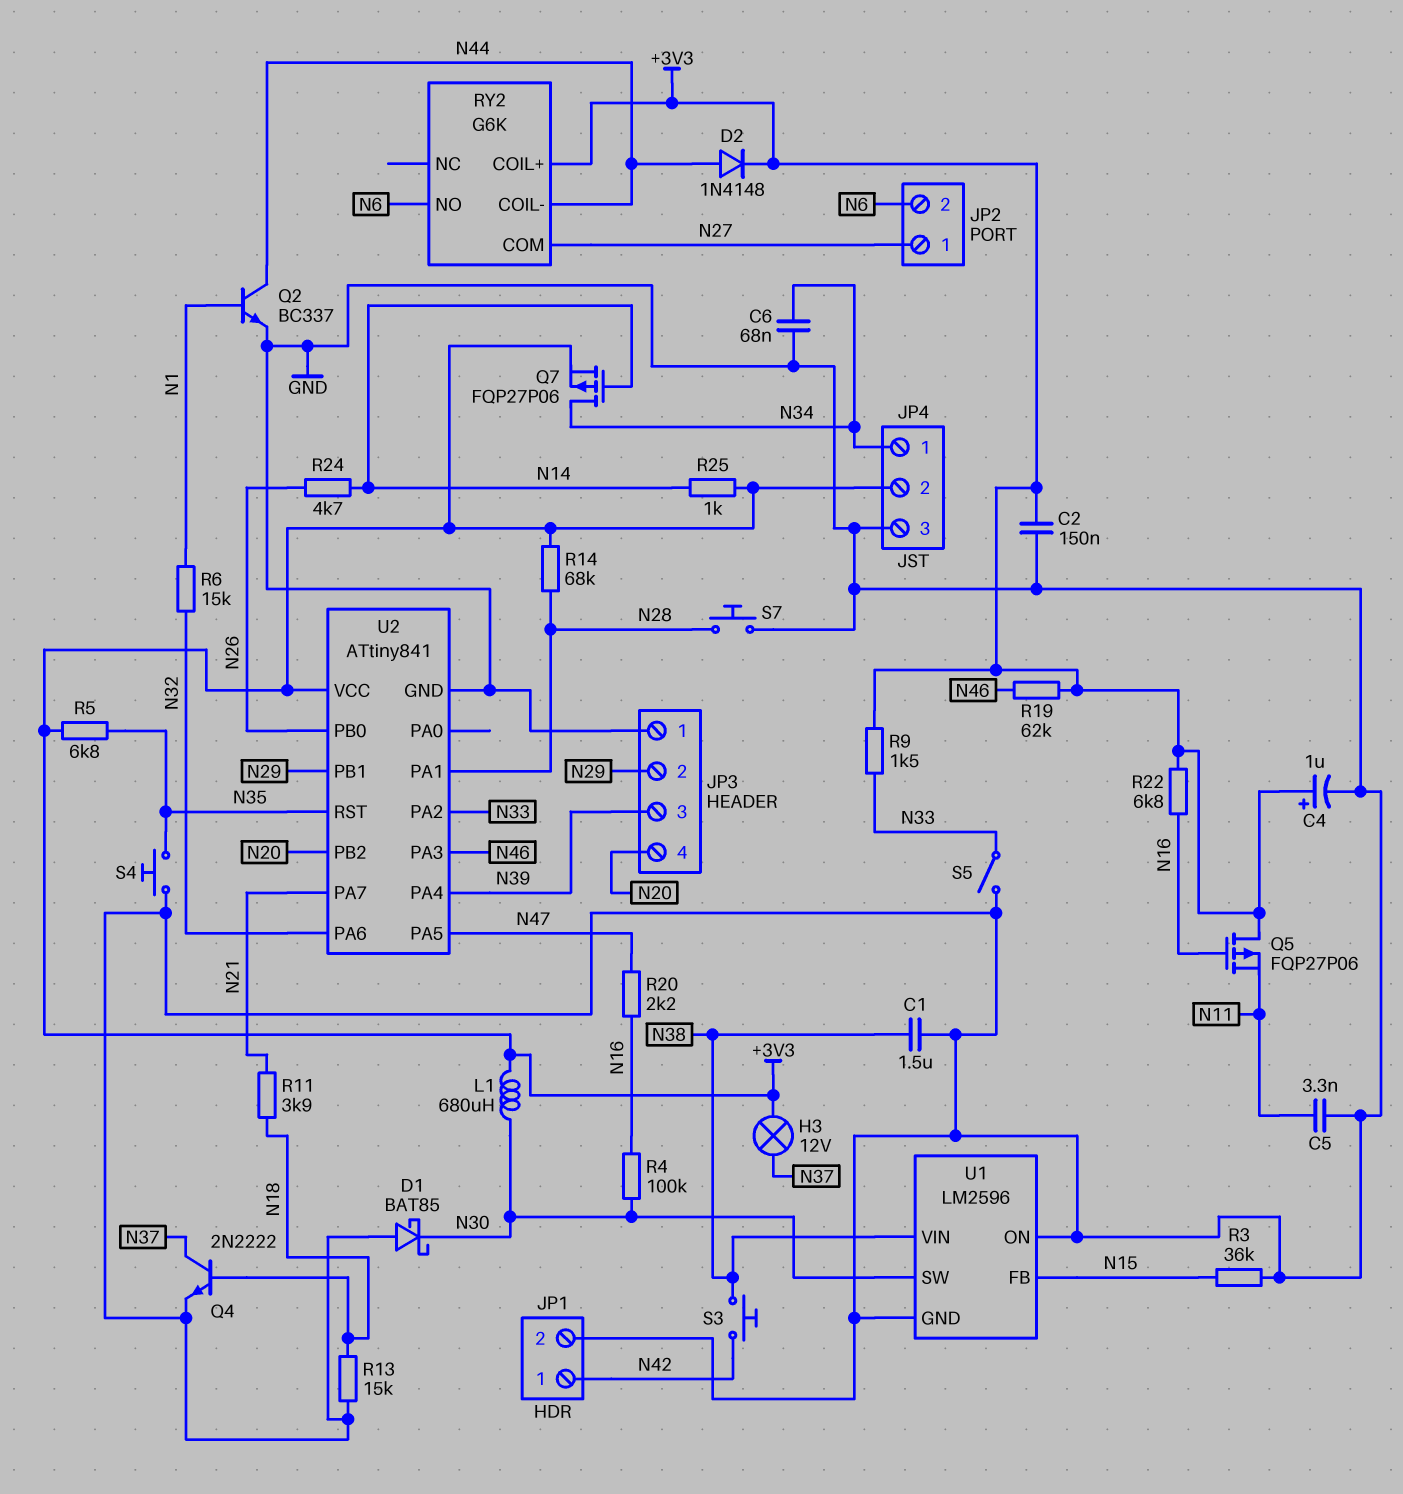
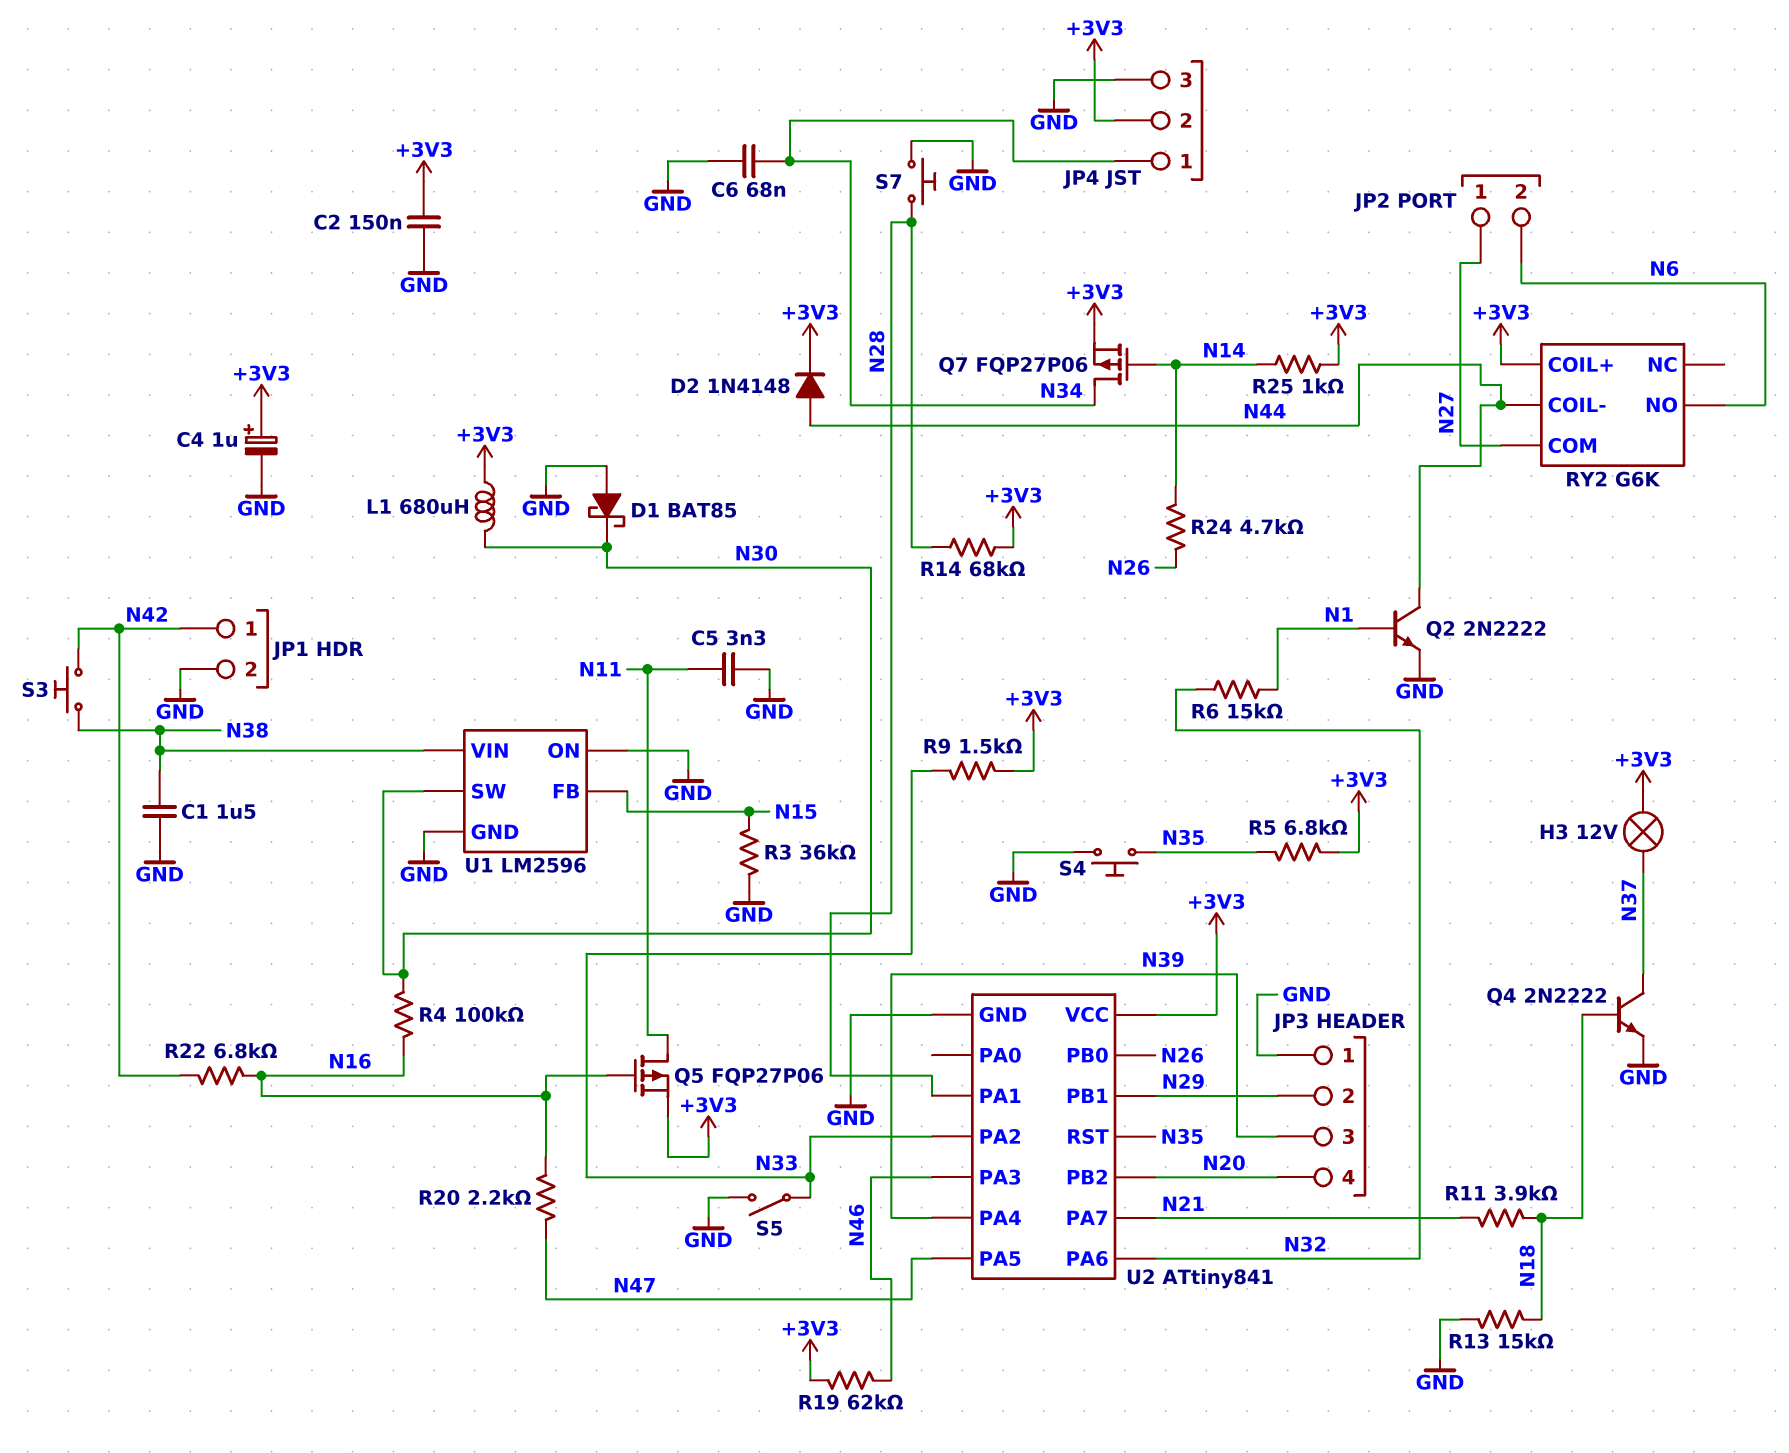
Q2: NPN BC337 (B N1, C N44, E GND) -> NPN 2N2222 (B N1, C N44, E GND)
Q5: PMOS FQP27P06 (G N16, D +3V3, S N11) -> PMOS FQP27P06 (G N16, D N11, S +3V3)
R22: 6.8k (+3V3, N16) -> 6.8k (N16, N42)

